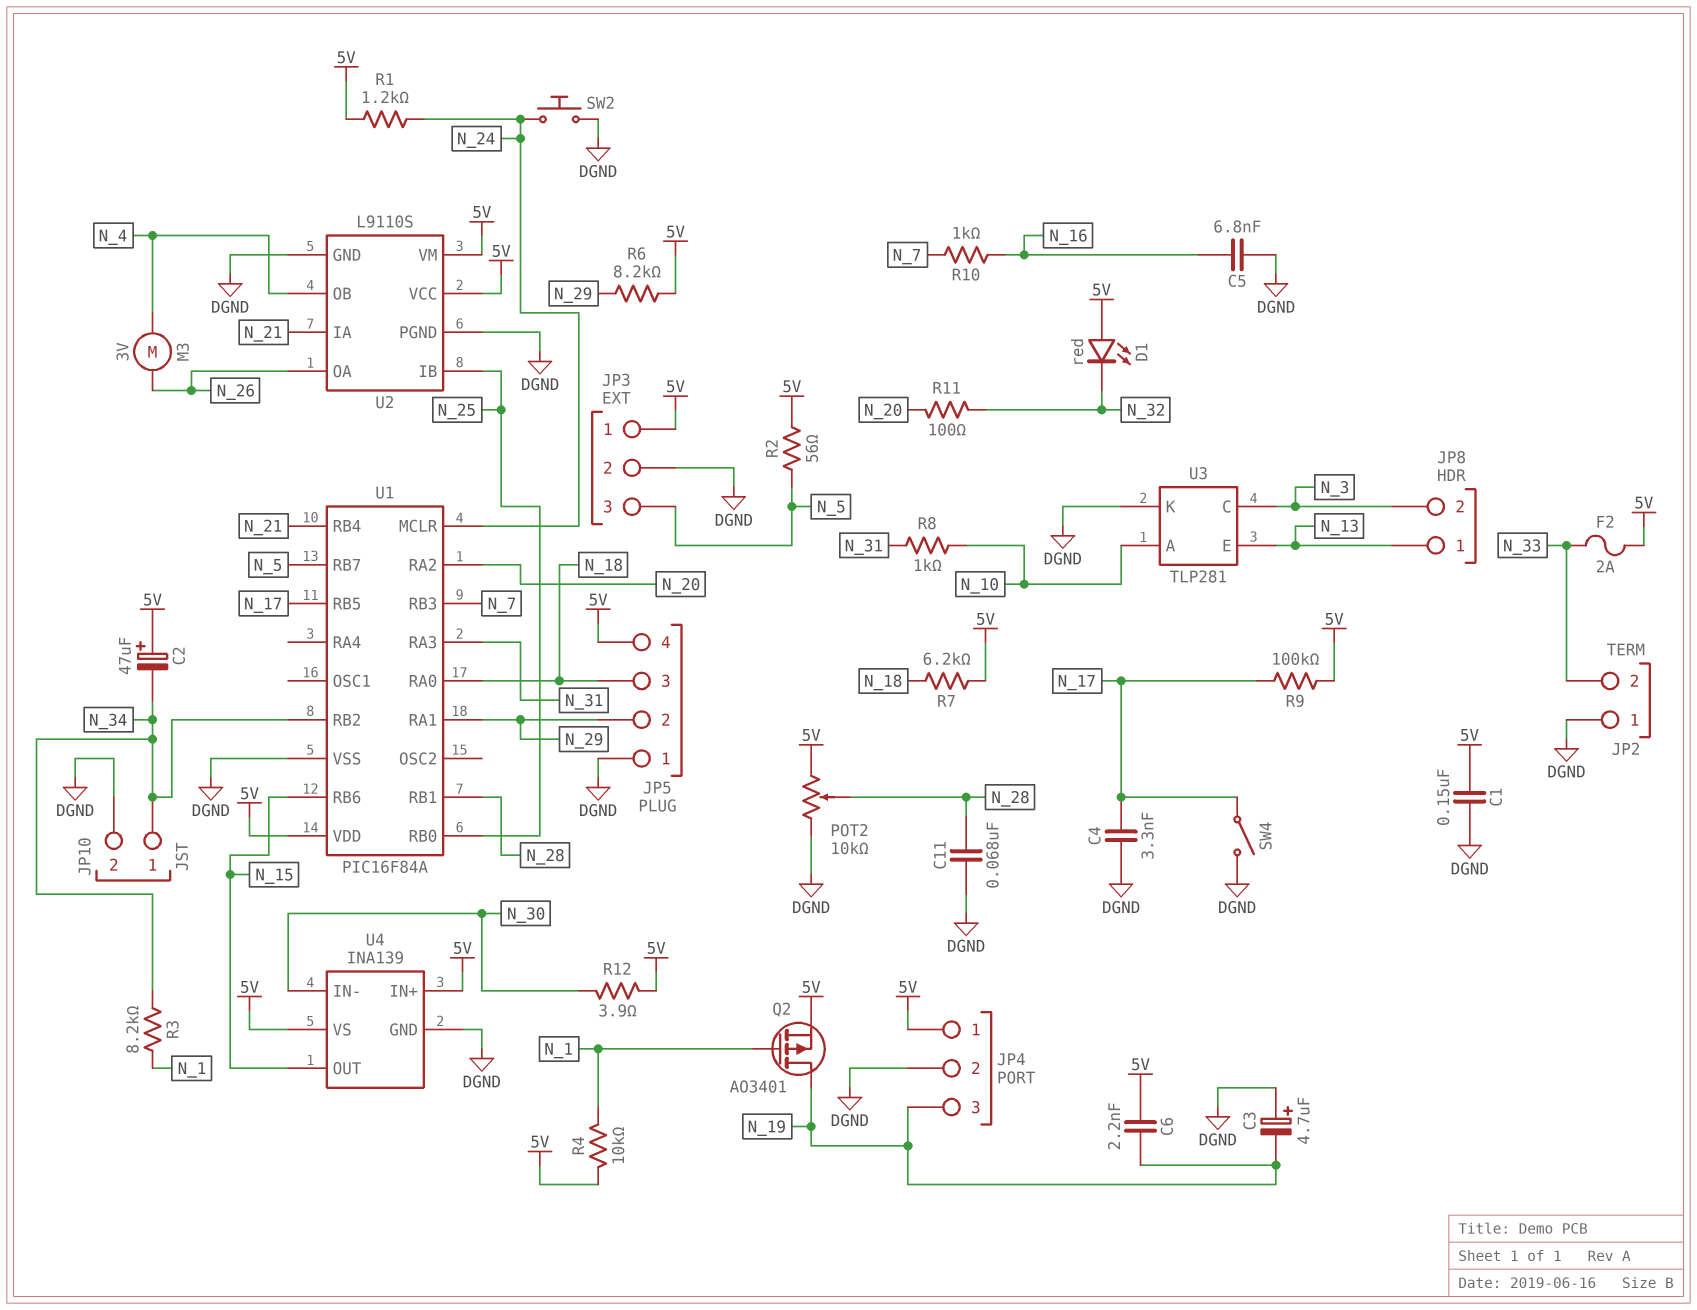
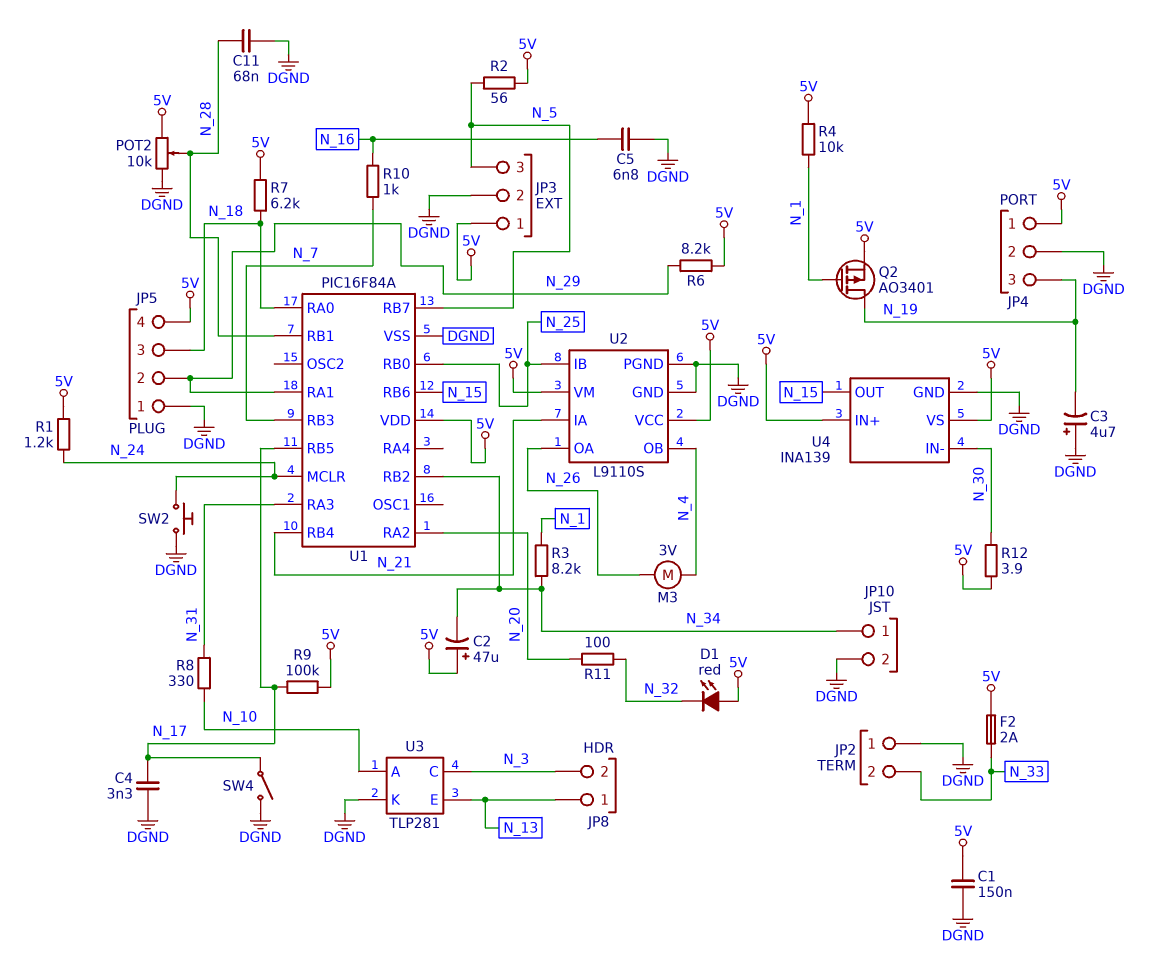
C6: 2.2nF (5V, N_19) -> none
R8: 1k (N_10, N_31) -> 330 (N_10, N_31)

